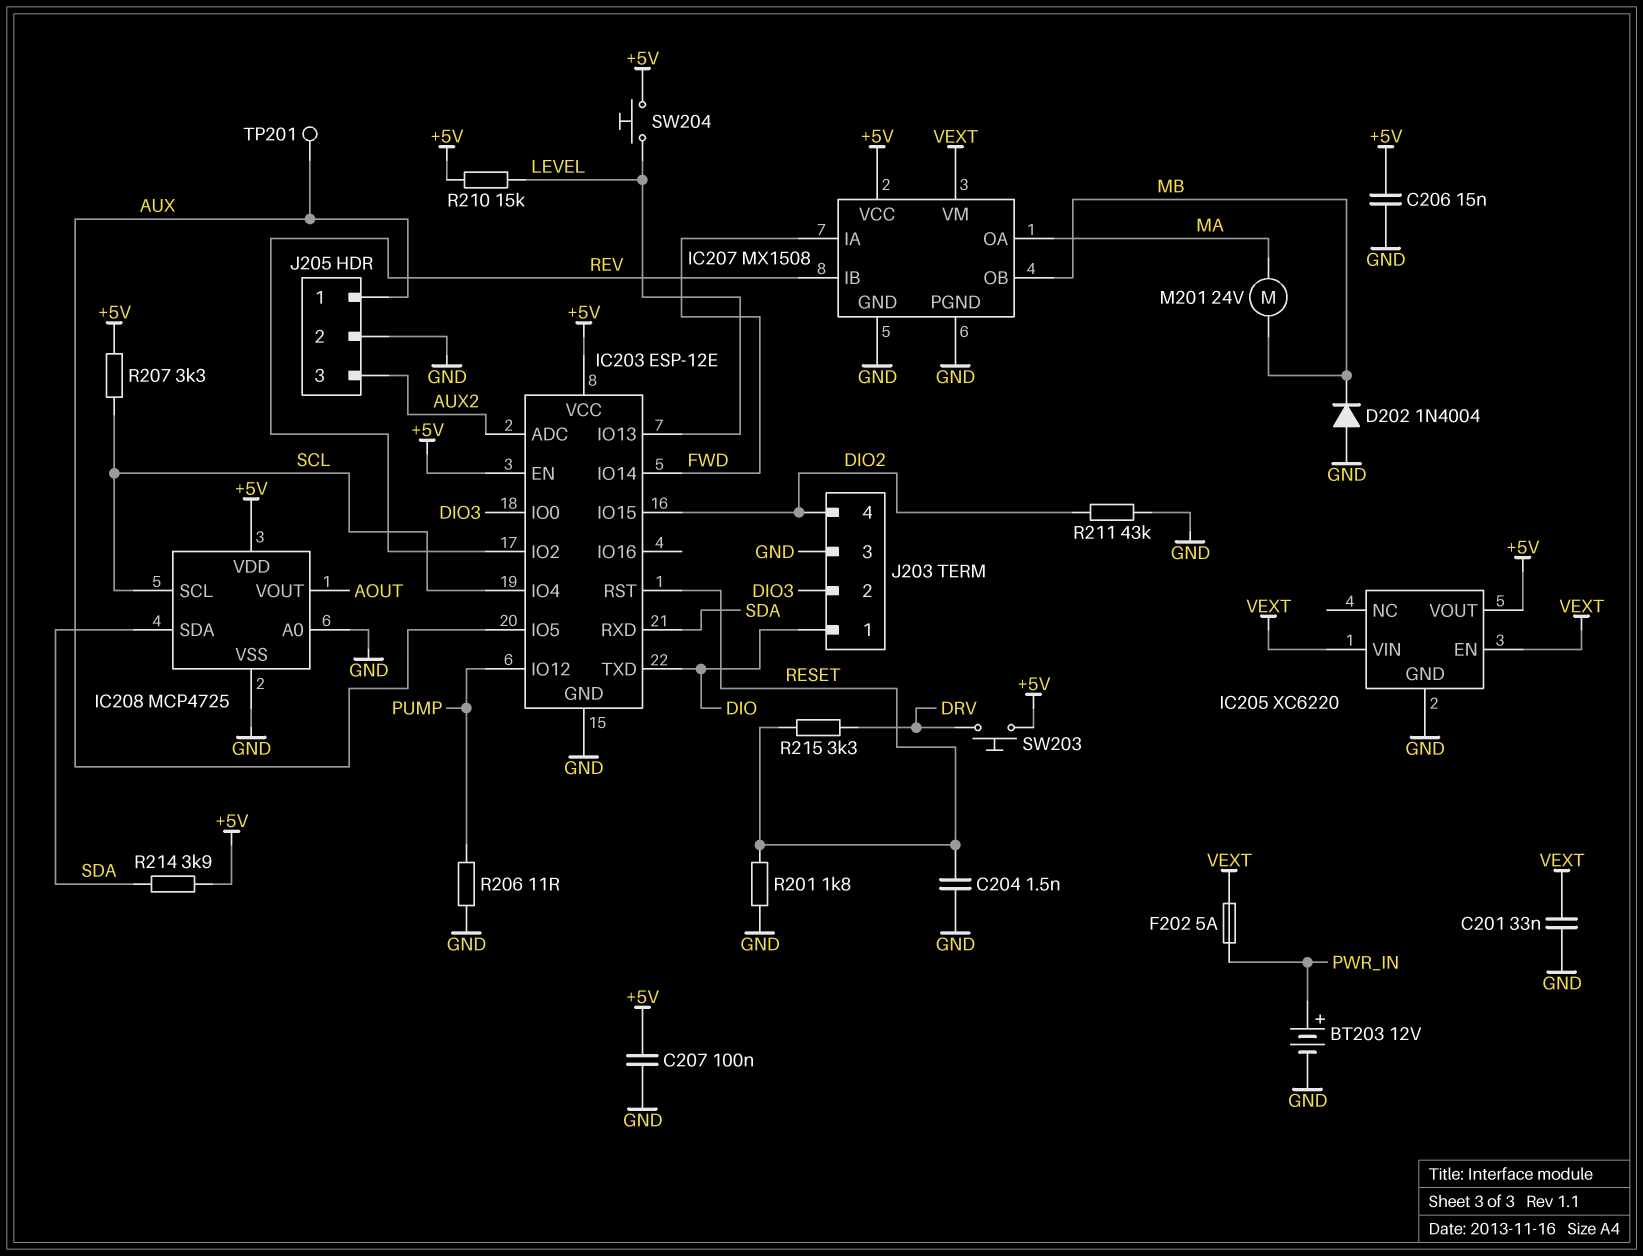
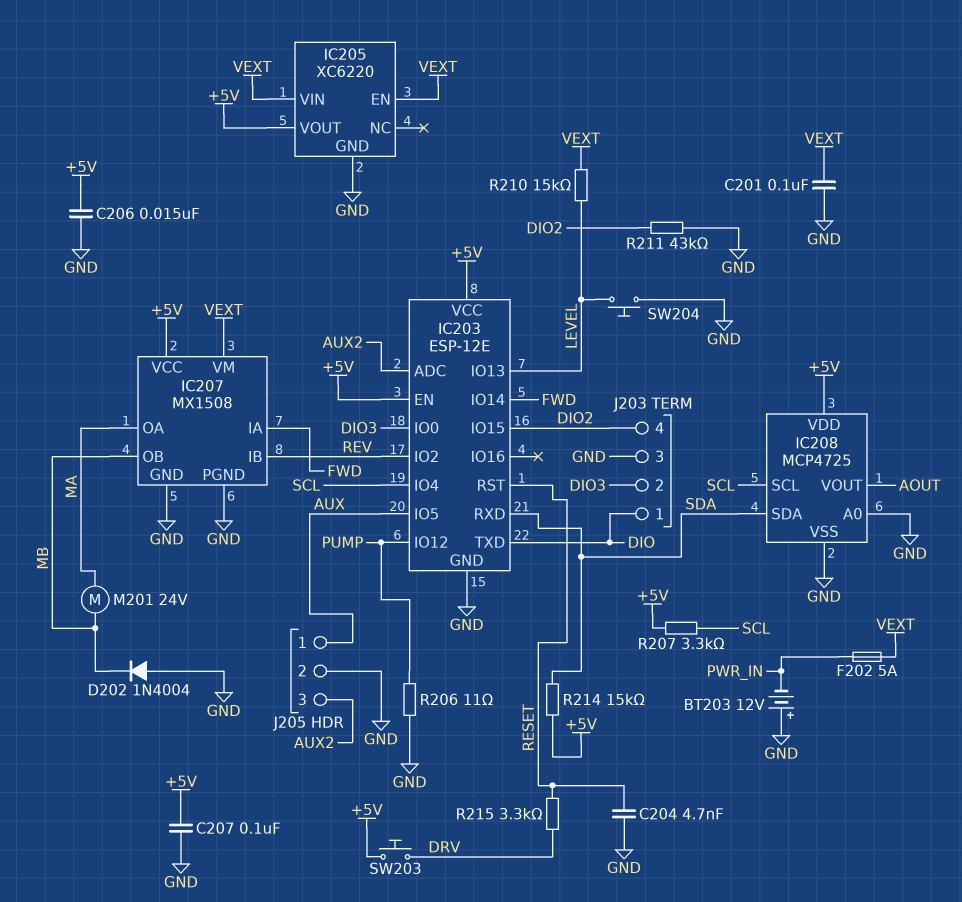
BT203: 12V (plus PWR_IN, minus GND) -> 12V (plus GND, minus PWR_IN)
C201: 33nF (GND, VEXT) -> 100nF (GND, VEXT)
C204: 1.5nF (GND, RESET) -> 4.7nF (GND, RESET)
R201: 1.8k (GND, RESET) -> none
R210: 15k (+5V, LEVEL) -> 15k (LEVEL, VEXT)
R214: 3.9k (+5V, SDA) -> 15k (+5V, SDA)
SW204: button (+5V, LEVEL) -> button (GND, LEVEL)
TP201: test point (AUX) -> none

